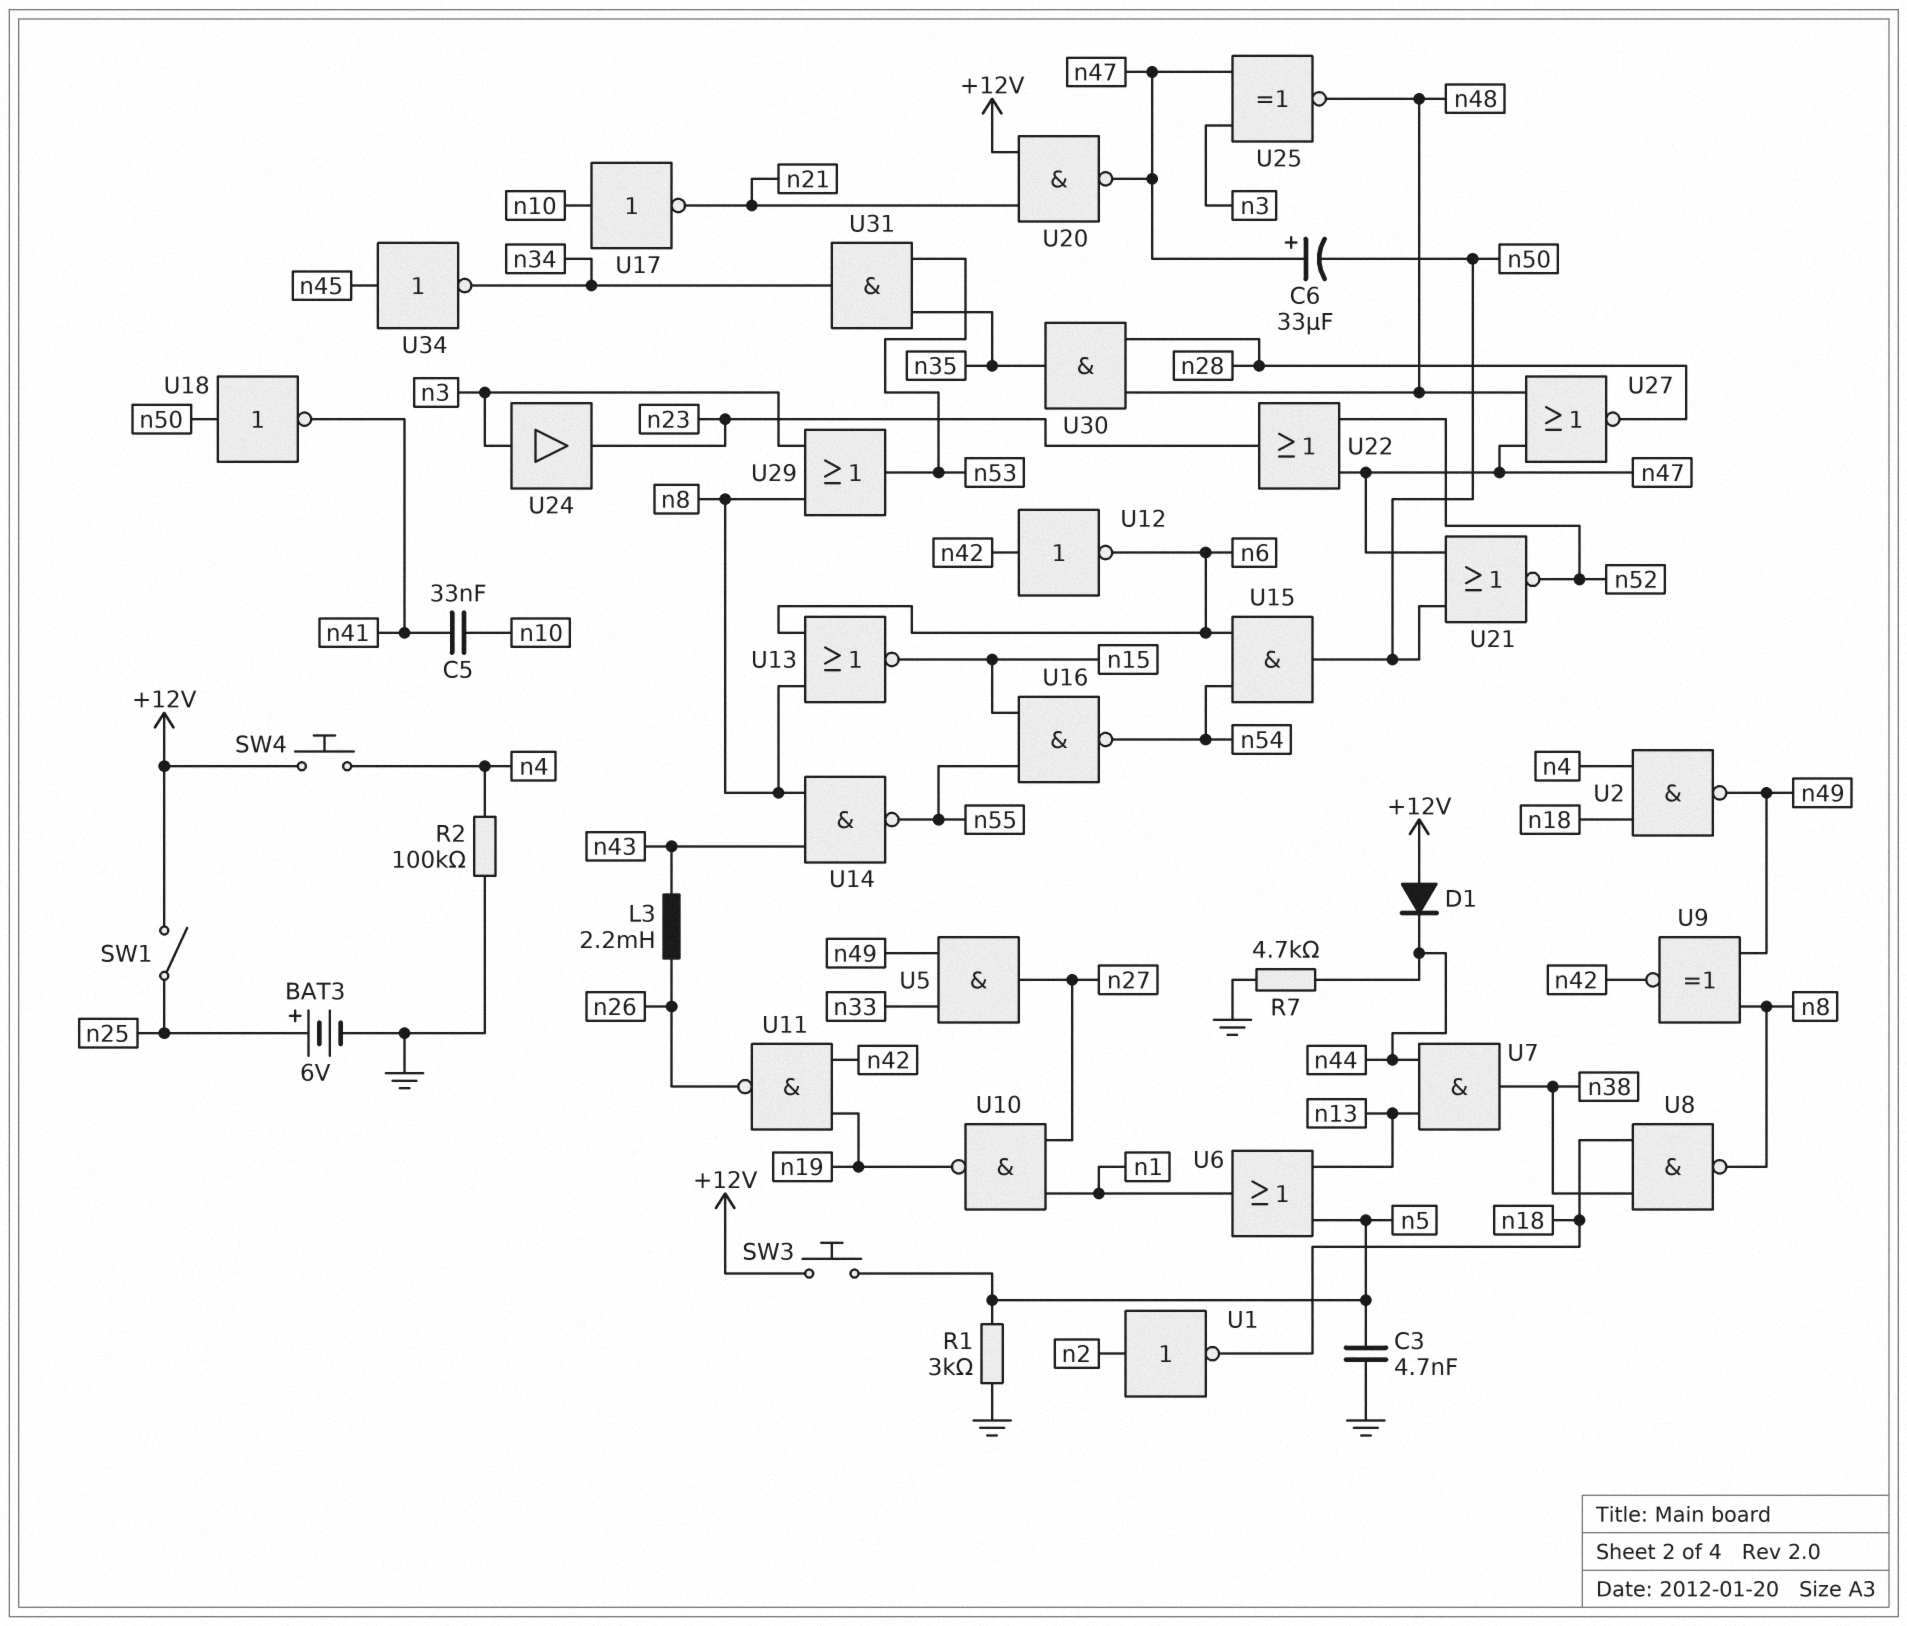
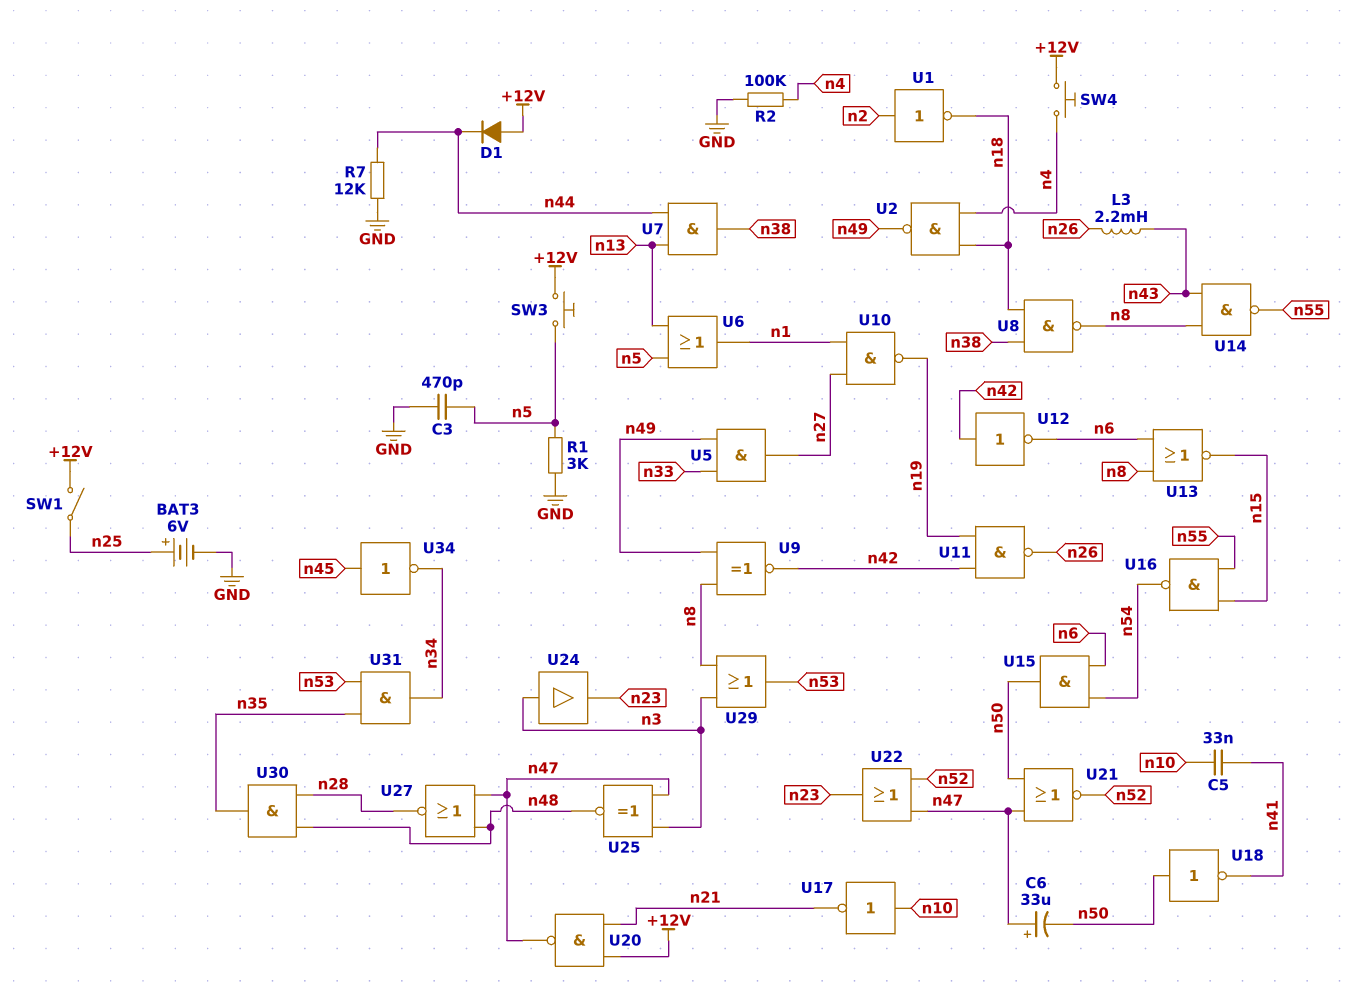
C3: 4.7nF (GND, n5) -> 470pF (GND, n5)
R7: 4.7k (GND, n44) -> 12k (GND, n44)

